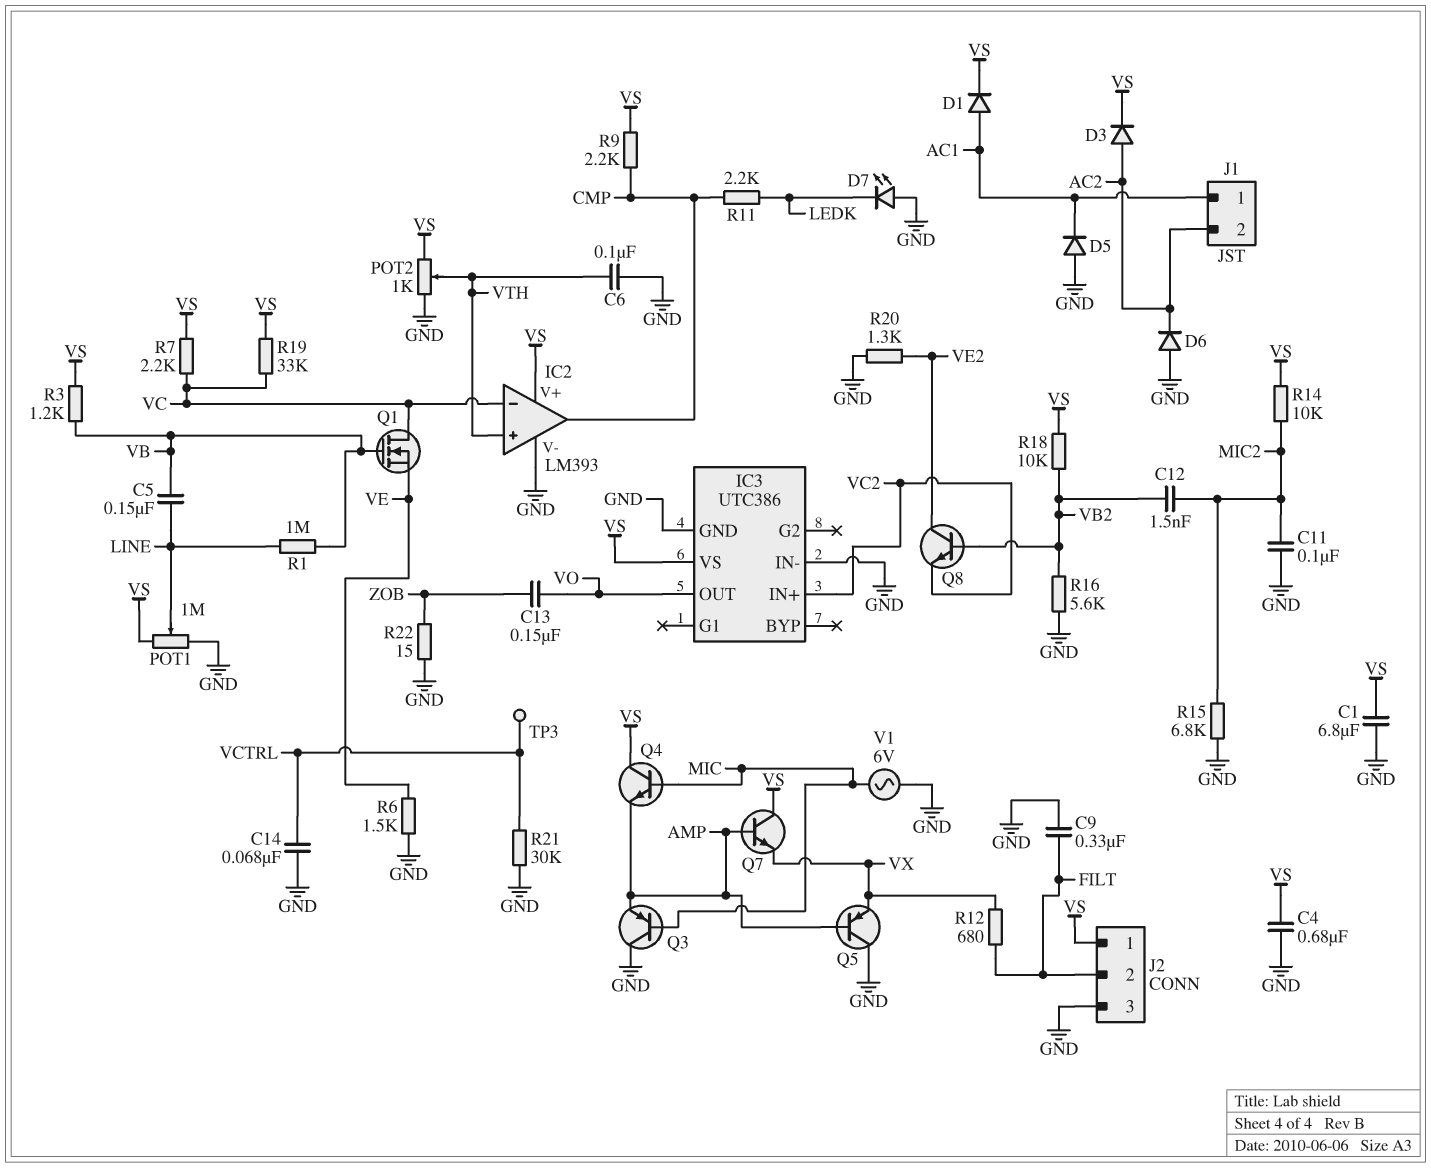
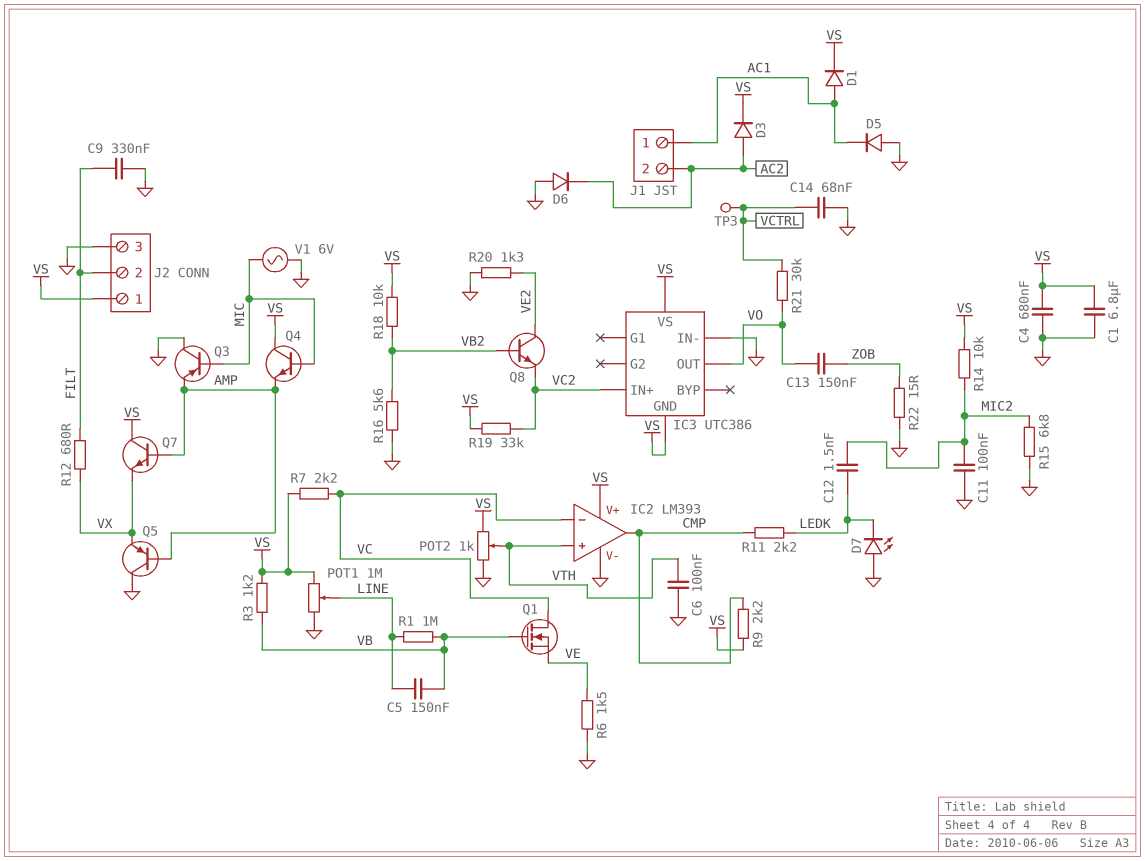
C12: 1.5nF (MIC2, VB2) -> 1.5nF (LEDK, MIC2)
IC3 pin GND: GND -> VS
R19: 33k (VC, VS) -> 33k (VC2, VS)
R21: 30k (GND, VCTRL) -> 30k (VCTRL, VO)

